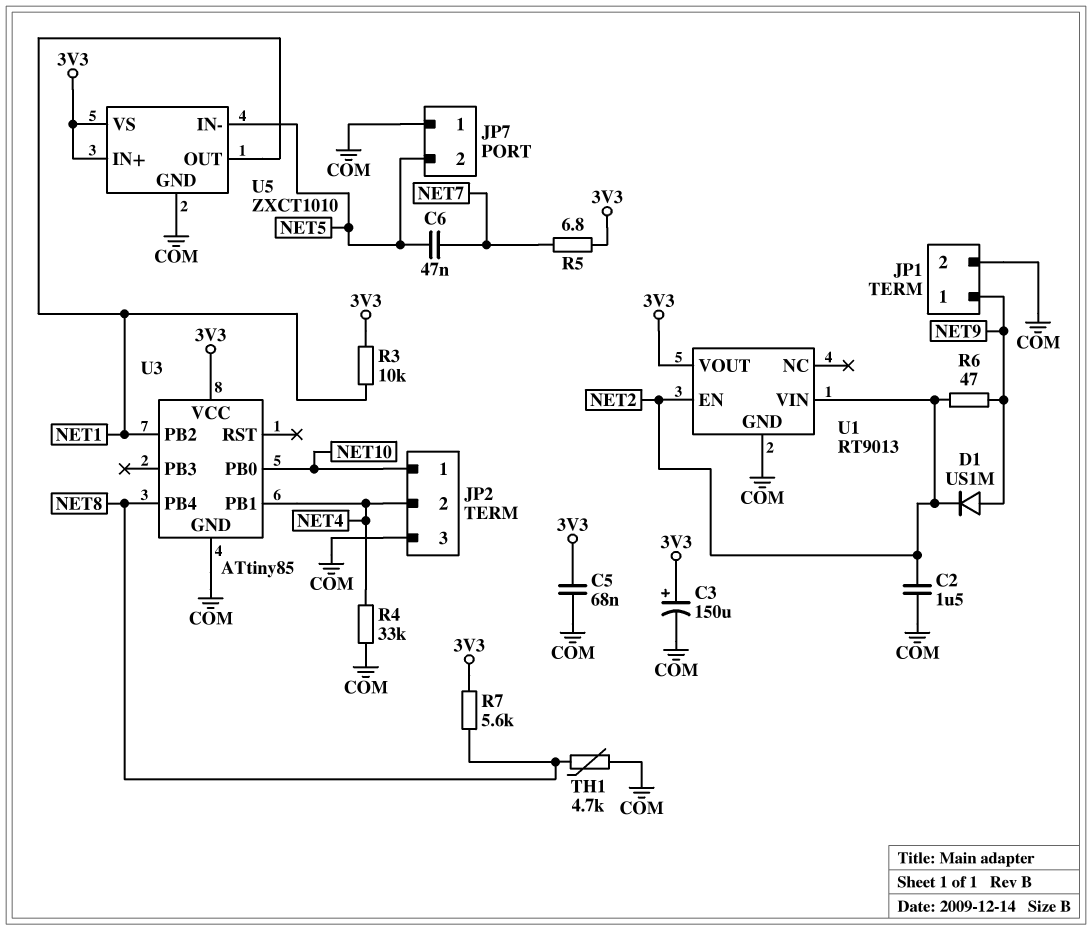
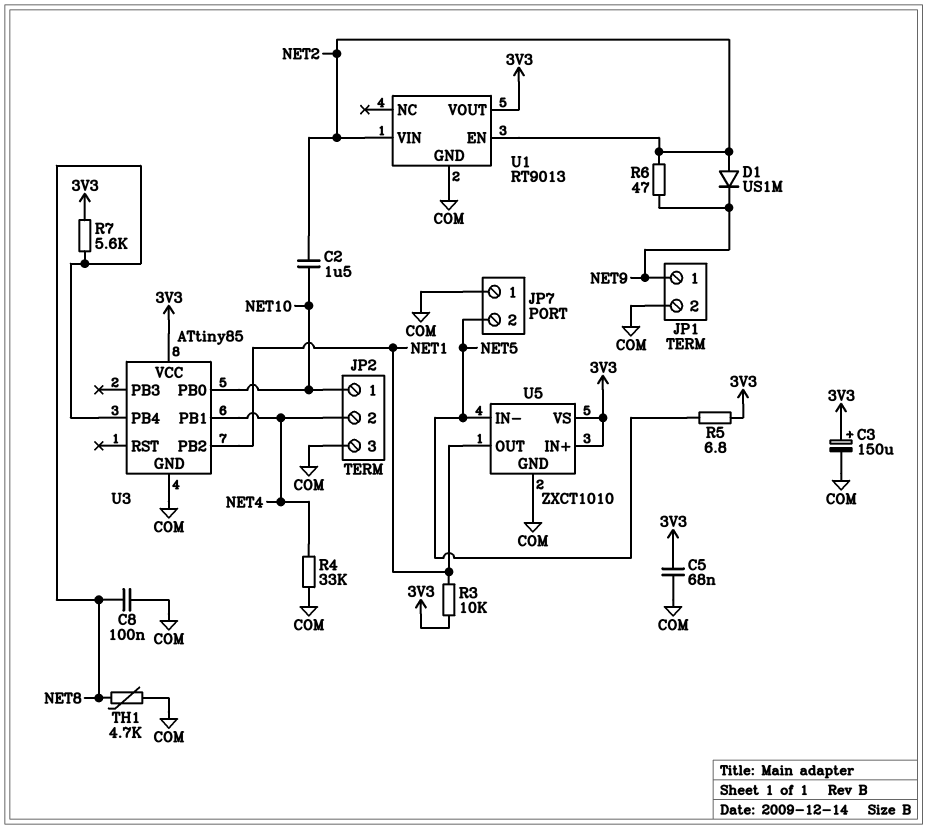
C2: 1.5uF (COM, NET2) -> 1.5uF (NET2, NET10)
C6: 47nF (NET5, NET7) -> none
C8: none -> 100nF (COM, NET8)
D1: diode US1M (A NET9, K NET2) -> diode US1M (A NET2, K NET9)
R5: 6.8 (3V3, NET7) -> 6.8 (3V3, NET5)

